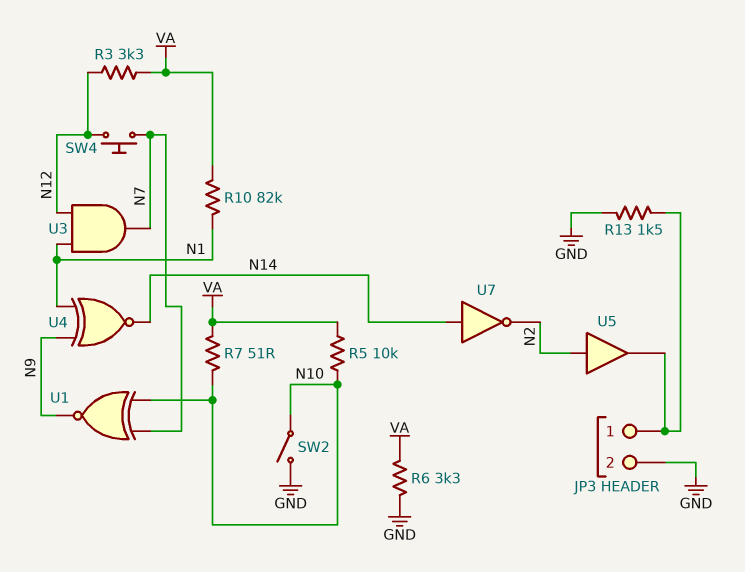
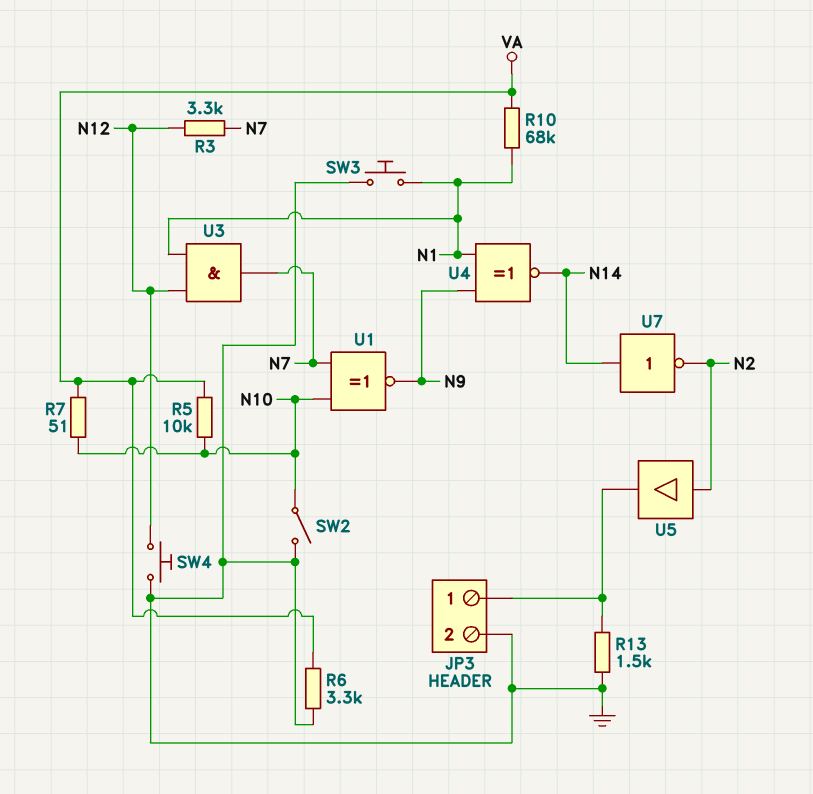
R3: 3.3k (N12, VA) -> 3.3k (N7, N12)
R10: 82k (N1, VA) -> 68k (N1, VA)
SW3: none -> button (GND, N1)
SW4: button (N7, N12) -> button (GND, N12)

